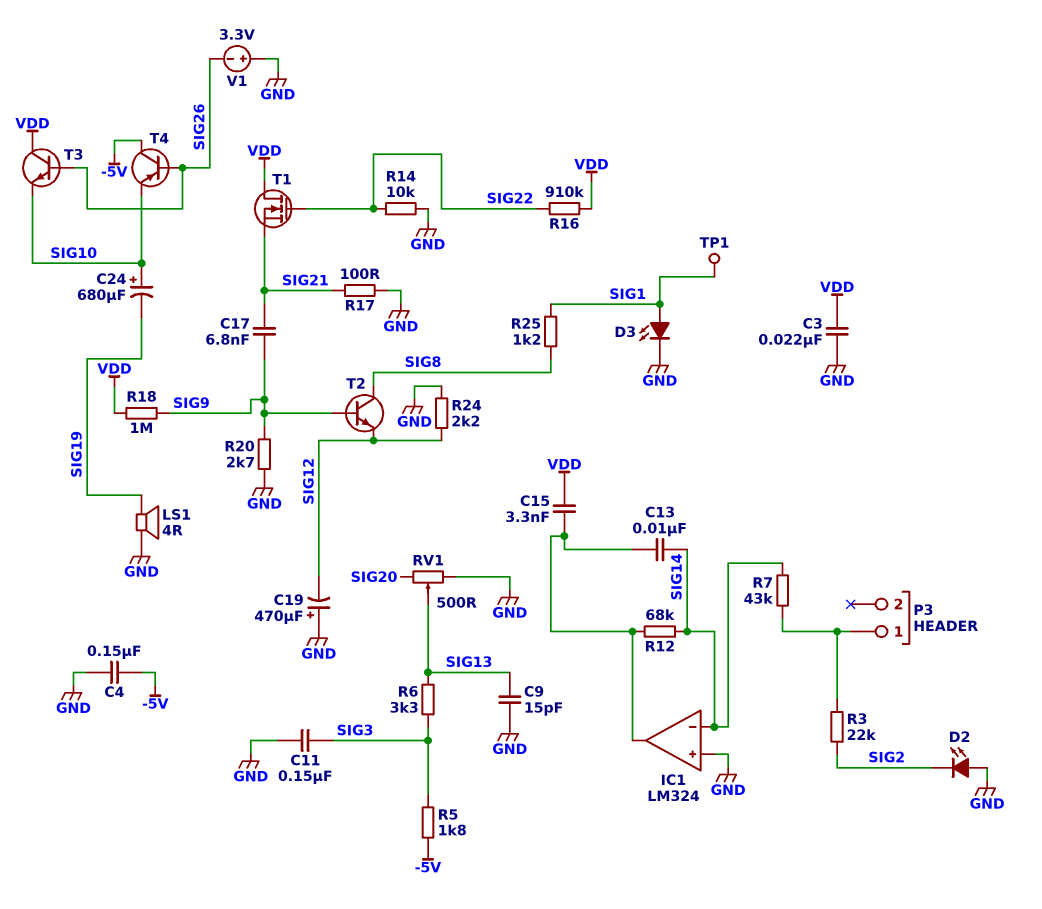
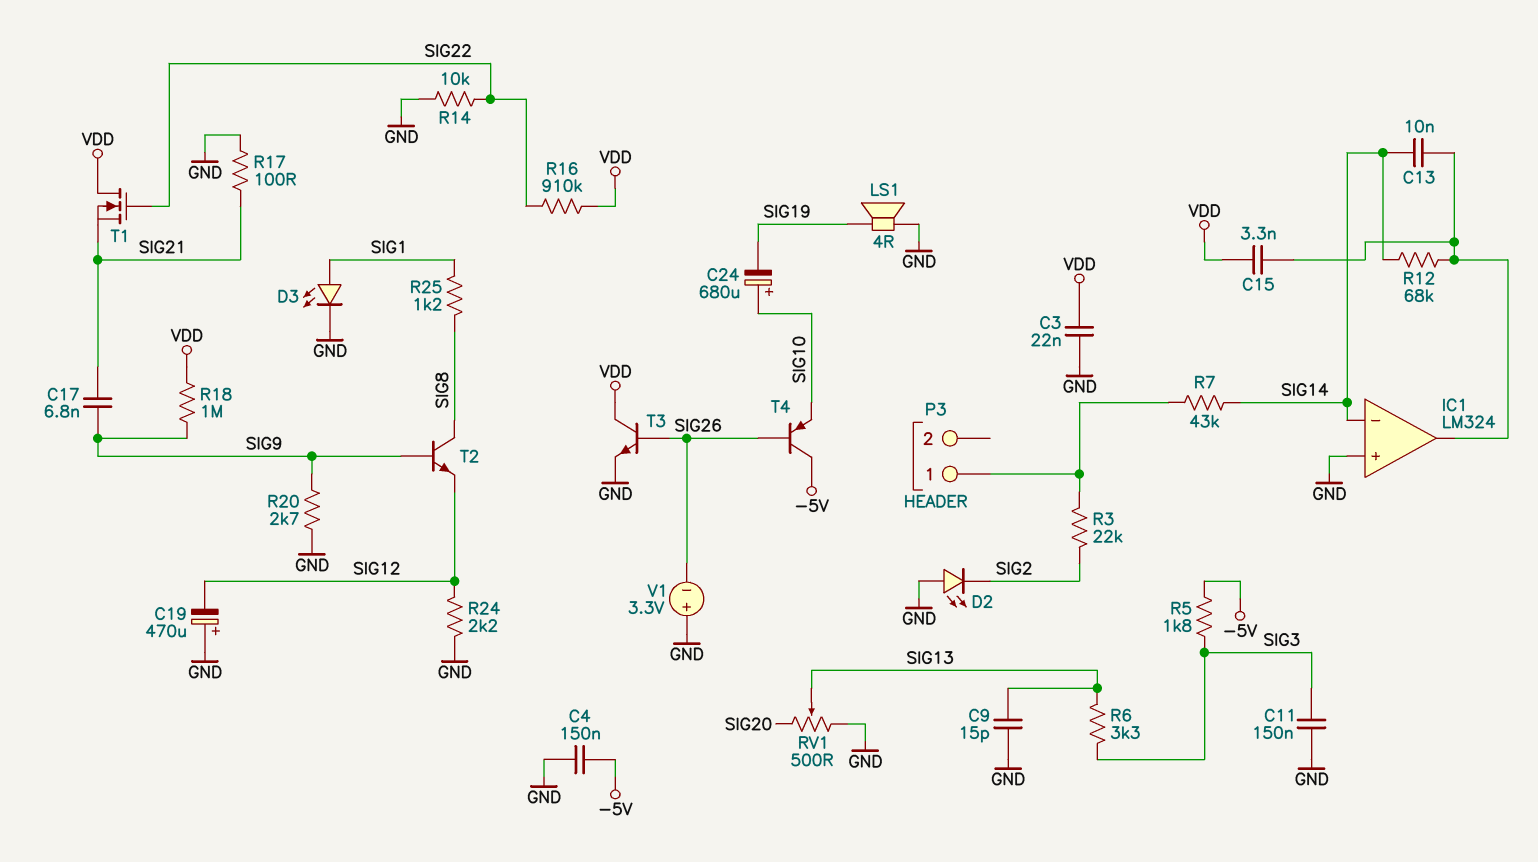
T3: NPN (B SIG26, C VDD, E SIG10) -> NPN (B SIG26, C VDD, E GND)
TP1: test point (SIG1) -> none

